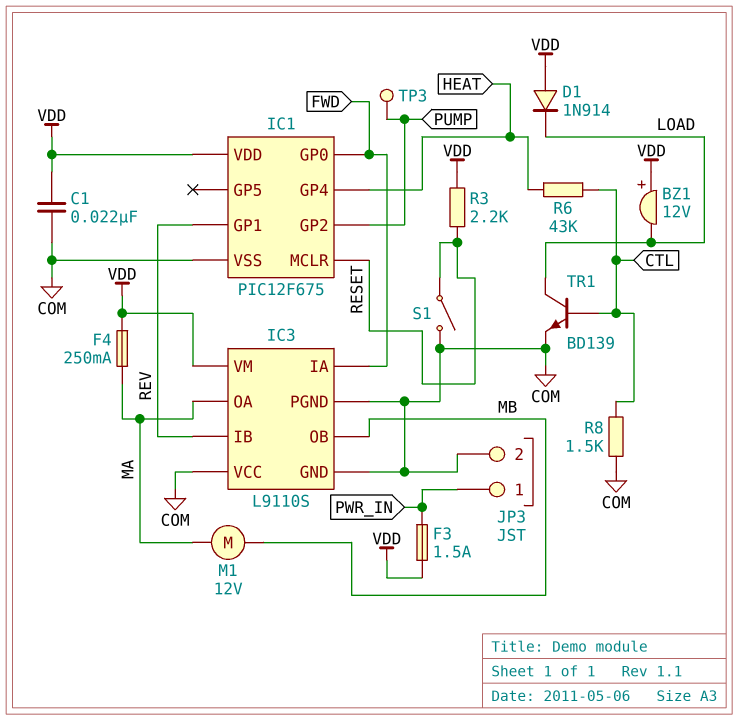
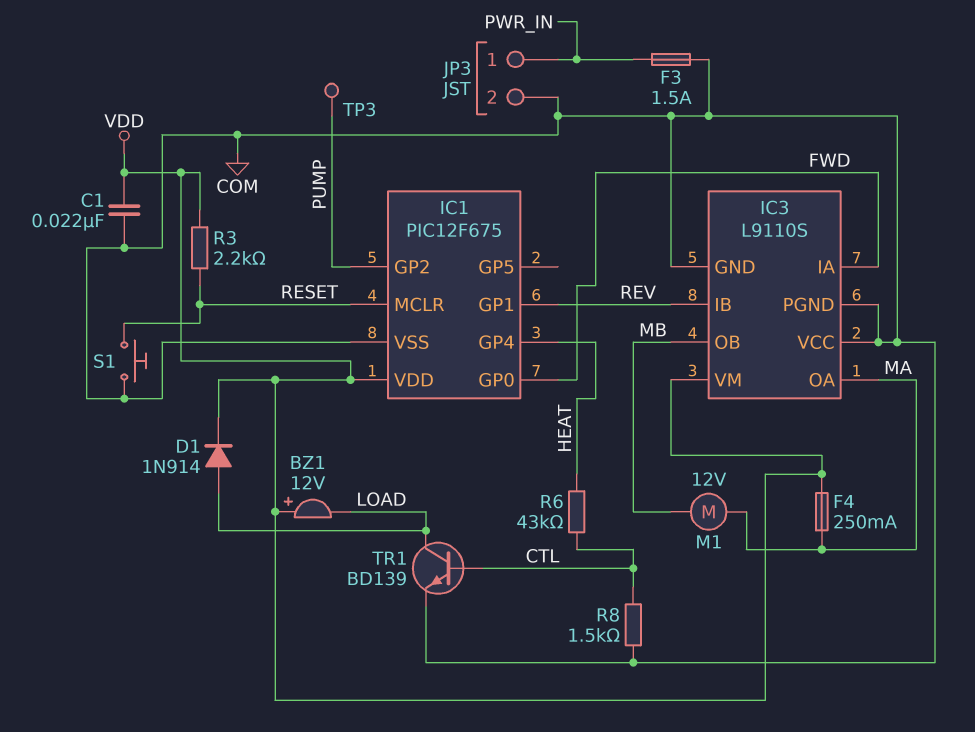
D1: diode 1N914 (A VDD, K LOAD) -> diode 1N914 (A LOAD, K VDD)
F3: 1.5A (PWR_IN, VDD) -> 1.5A (COM, PWR_IN)
S1: switch (COM, RESET) -> button (COM, RESET)

